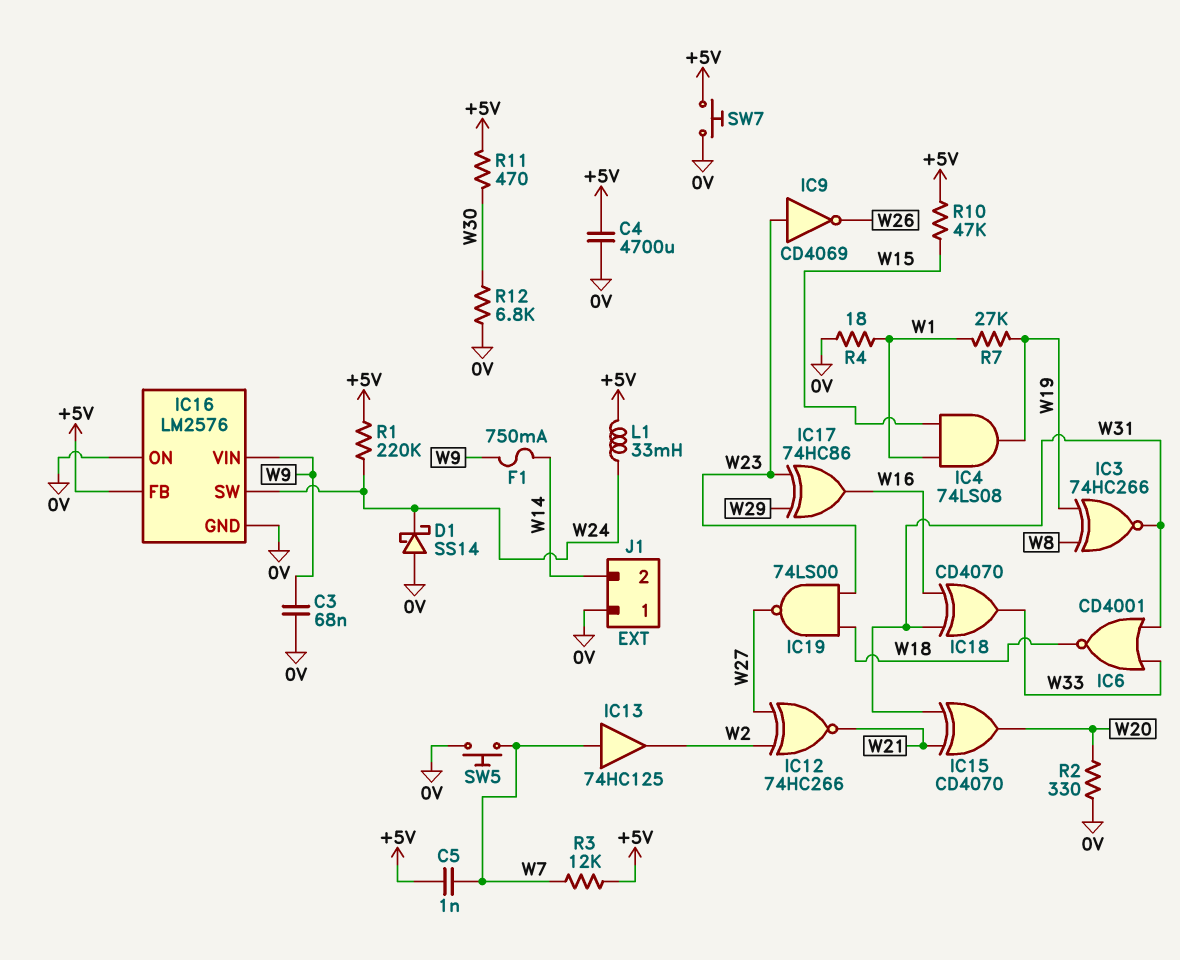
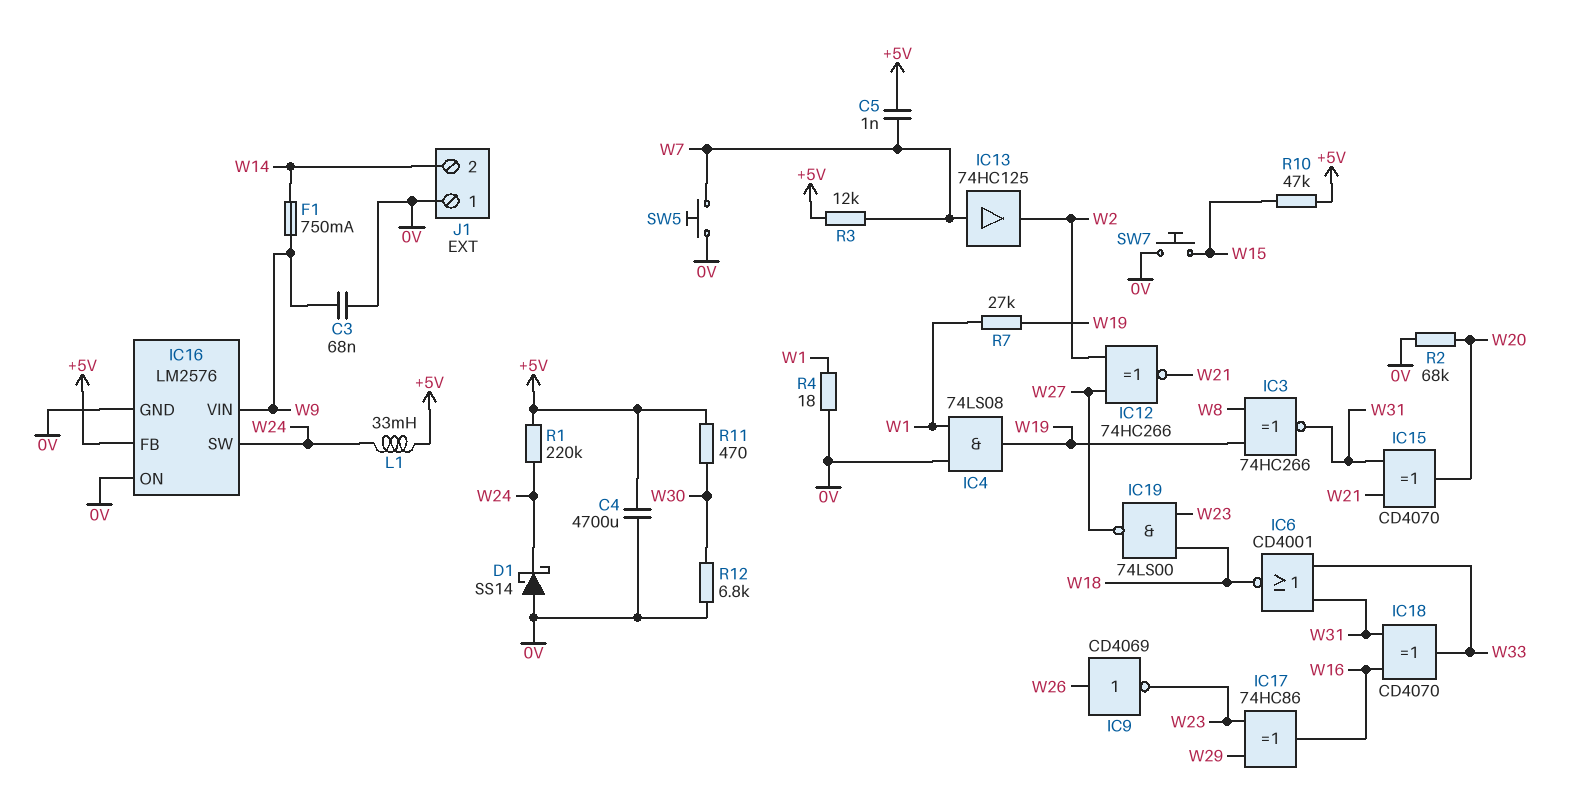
IC4: AND 74LS08 (in W1, in W15, out W19) -> AND 74LS08 (in 0V, in W1, out W19)
IC9: NOT CD4069 (in W23, out W26) -> NOT CD4069 (in W26, out W23)
R2: 330 (0V, W20) -> 68k (0V, W20)
SW7: button (+5V, 0V) -> button (0V, W15)

